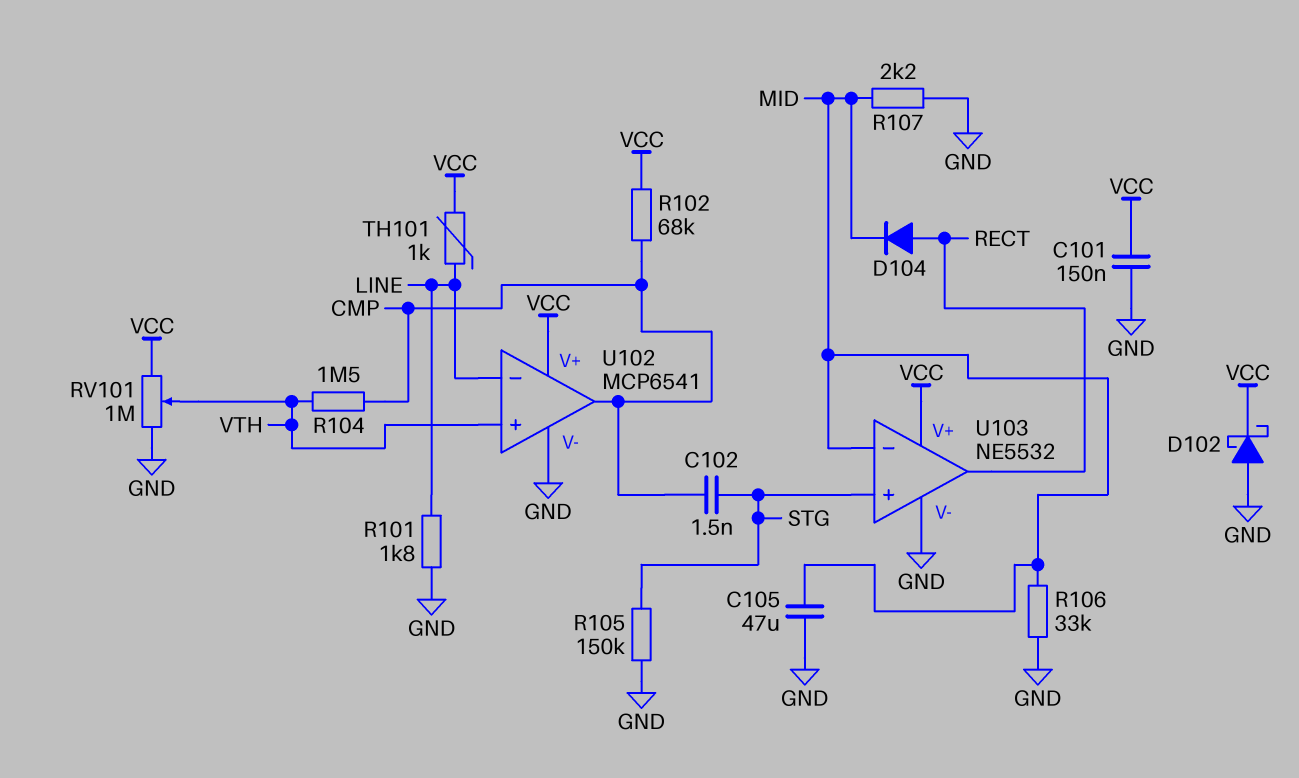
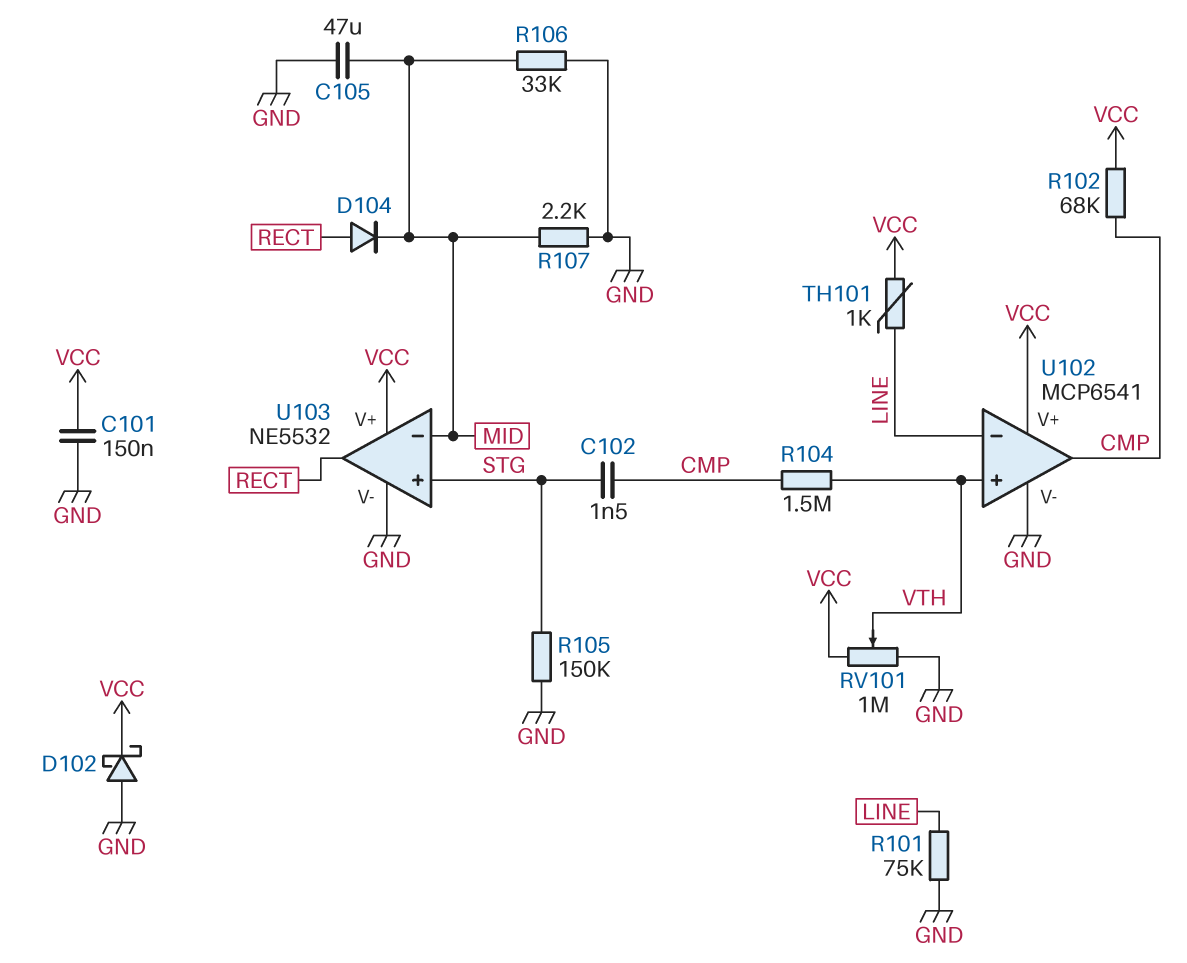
R101: 1.8k (GND, LINE) -> 75k (GND, LINE)

